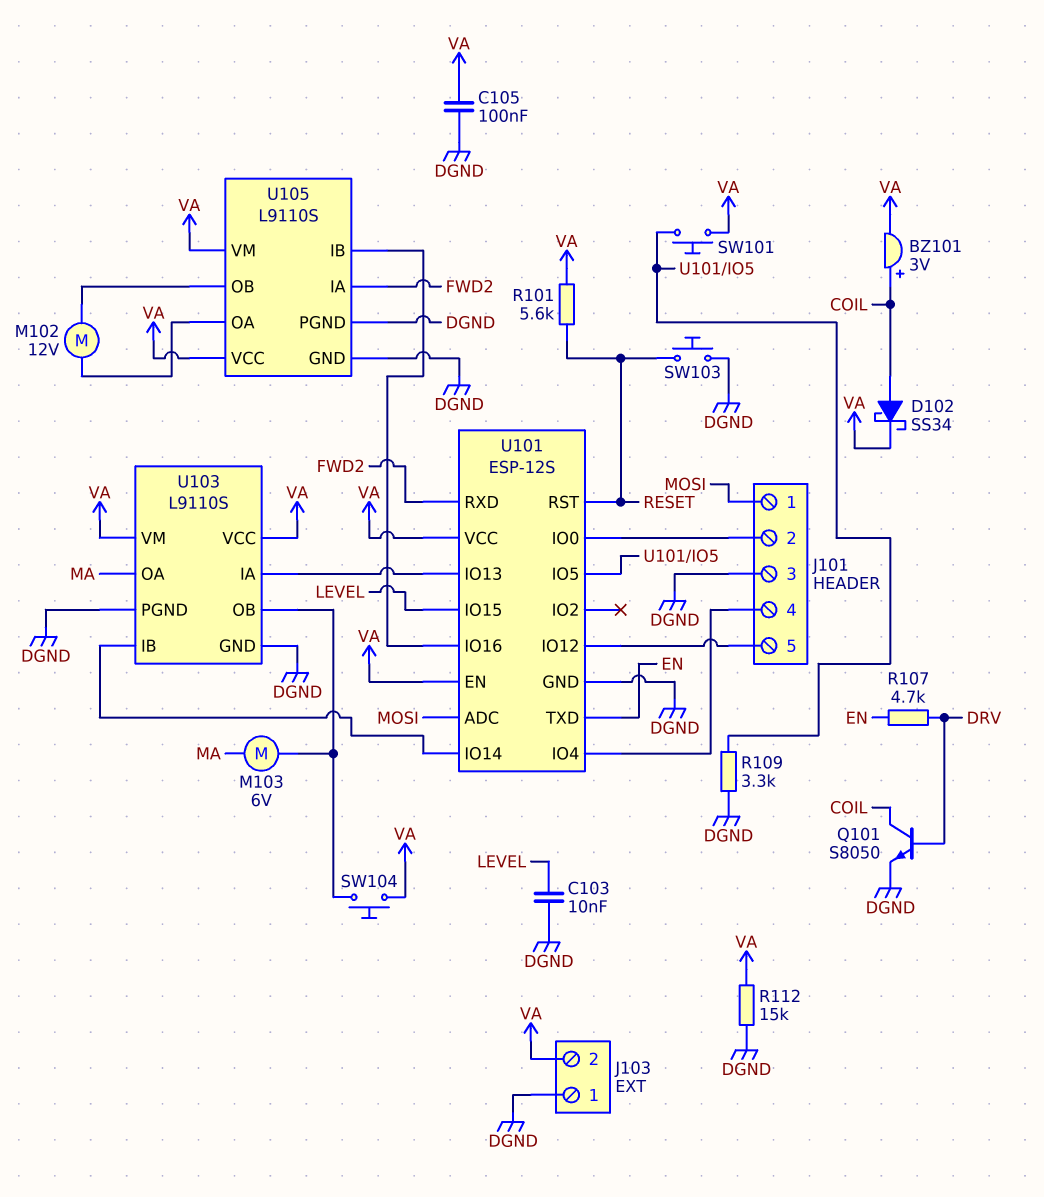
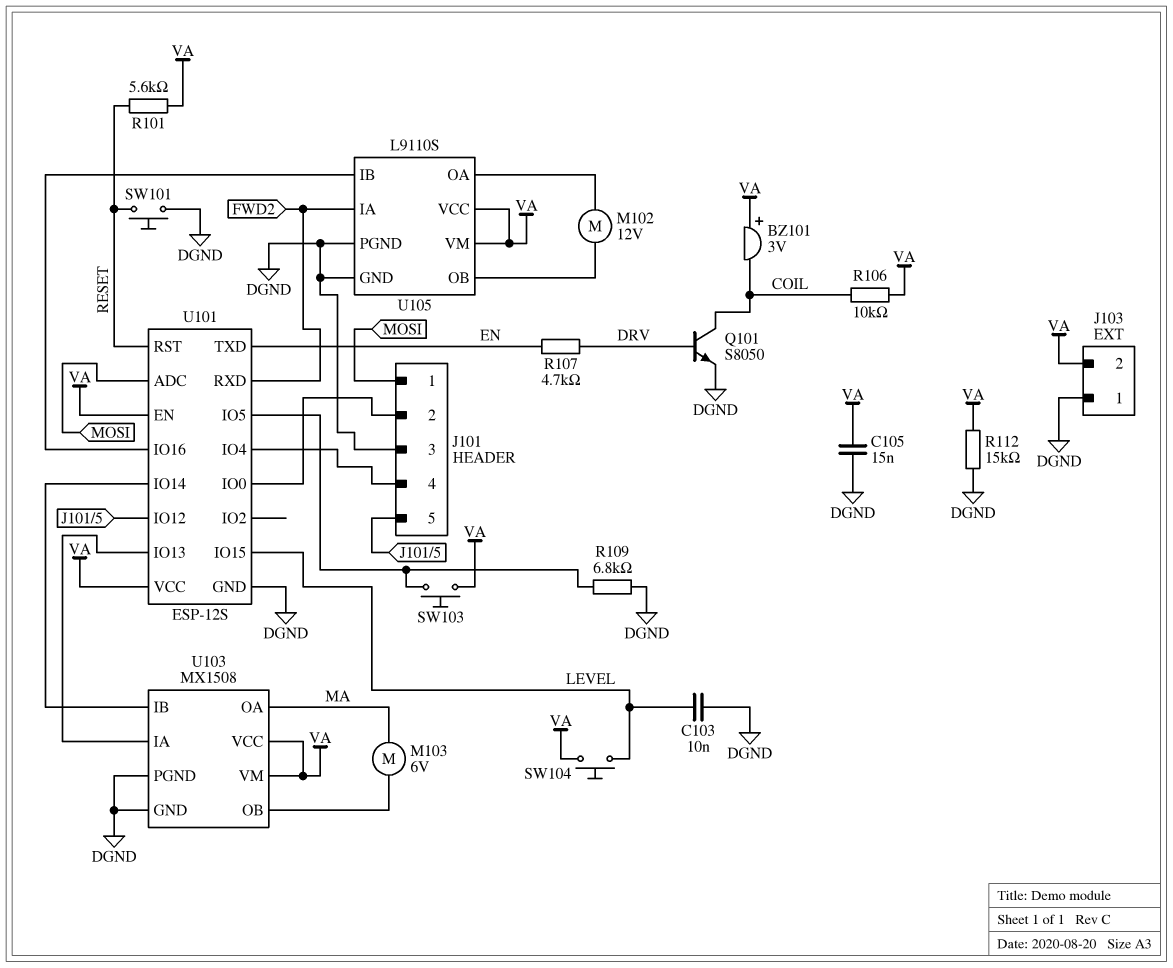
BZ101: buzzer 3V (plus COIL, minus VA) -> buzzer 3V (plus VA, minus COIL)
C105: 100nF (DGND, VA) -> 15nF (DGND, VA)
D102: schottky SS34 (A COIL, K VA) -> none
R106: none -> 10k (COIL, VA)
R109: 3.3k (DGND, U101/IO5) -> 6.8k (DGND, U101/IO5)
SW101: button (U101/IO5, VA) -> button (DGND, RESET)
SW103: button (DGND, RESET) -> button (U101/IO5, VA)
SW104: button (U103/OB, VA) -> button (LEVEL, VA)
U103: L9110S -> MX1508

